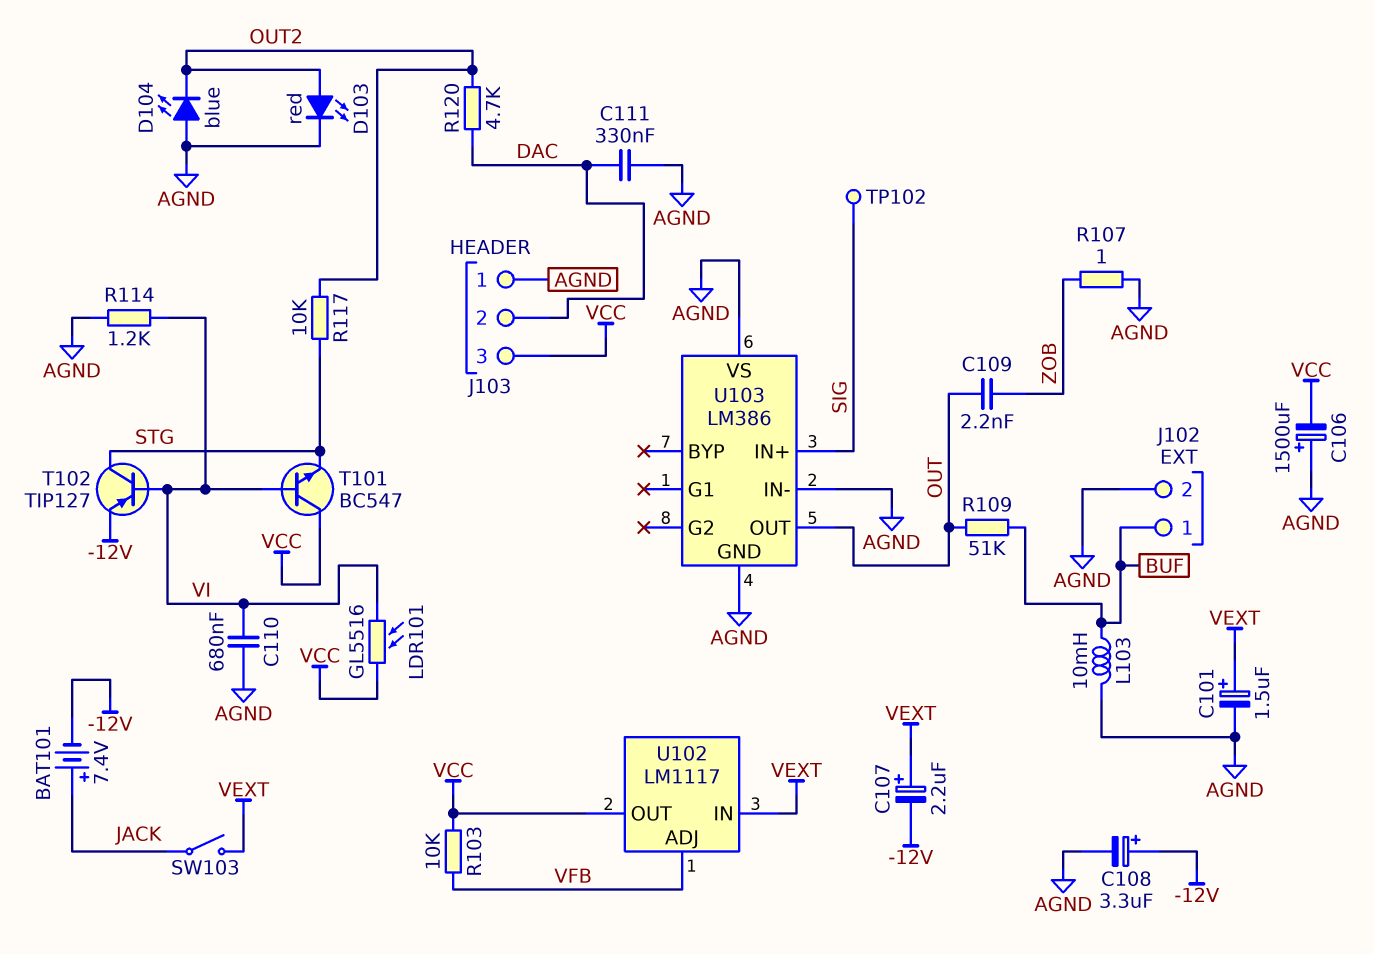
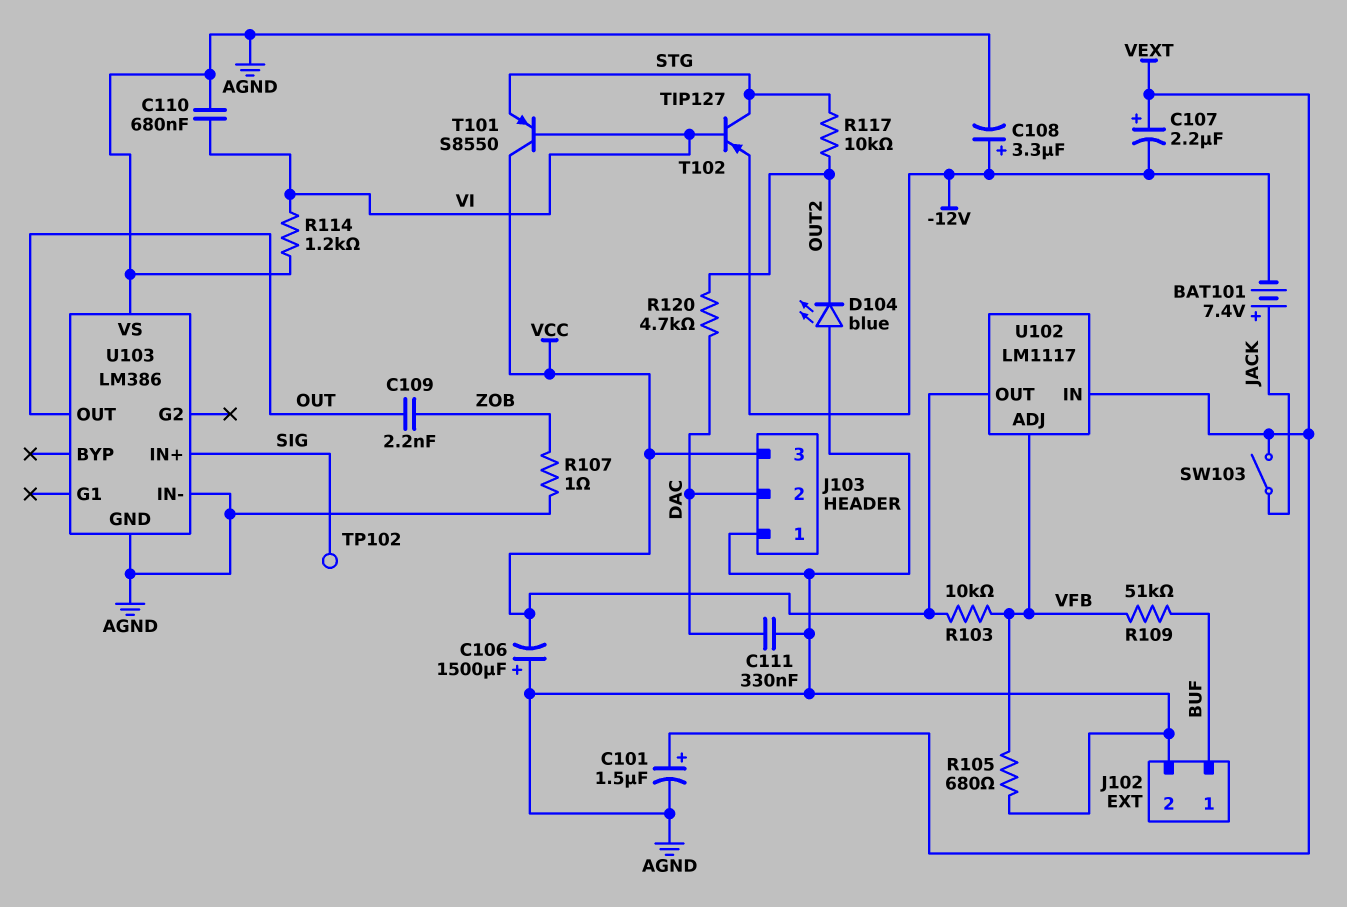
D103: LED red (A OUT2, K AGND) -> none
L103: 10mH (AGND, BUF) -> none
LDR101: GL5516 (VCC, VI) -> none
R105: none -> 680 (AGND, VFB)
R109: 51k (BUF, OUT) -> 51k (BUF, VFB)
T101: NPN BC547 (B VI, C VCC, E STG) -> PNP S8550 (B VI, C VCC, E STG)

